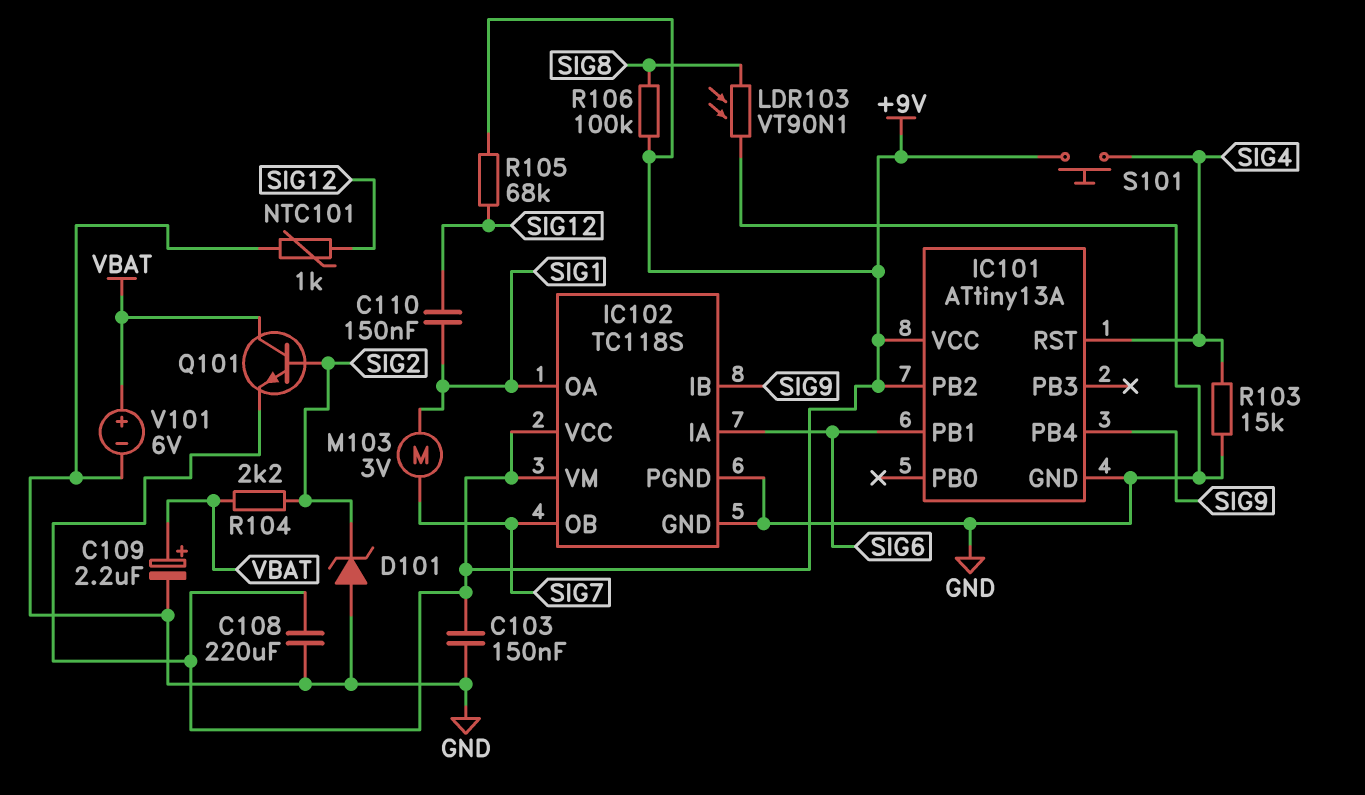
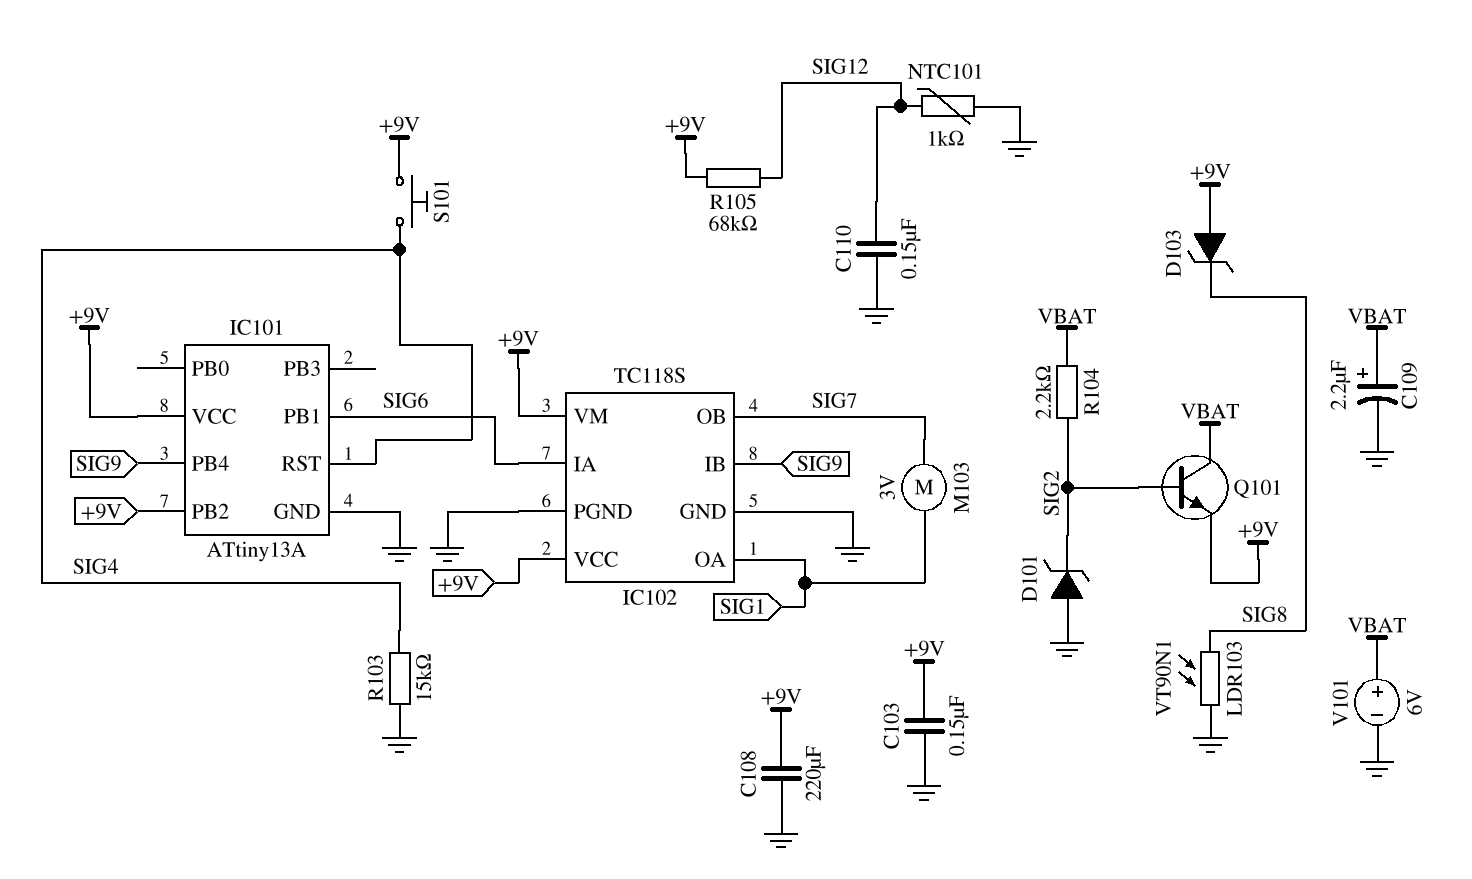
C110: 150nF (SIG1, SIG12) -> 150nF (GND, SIG12)
D103: none -> zener (A +9V, K SIG8)
R106: 100k (+9V, SIG8) -> none

